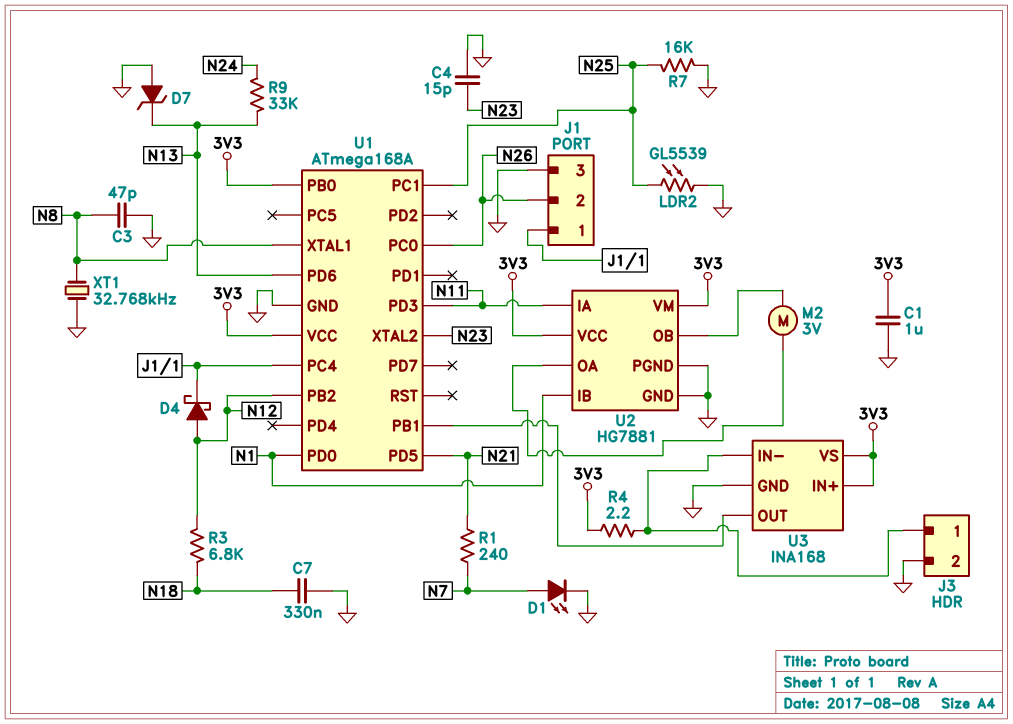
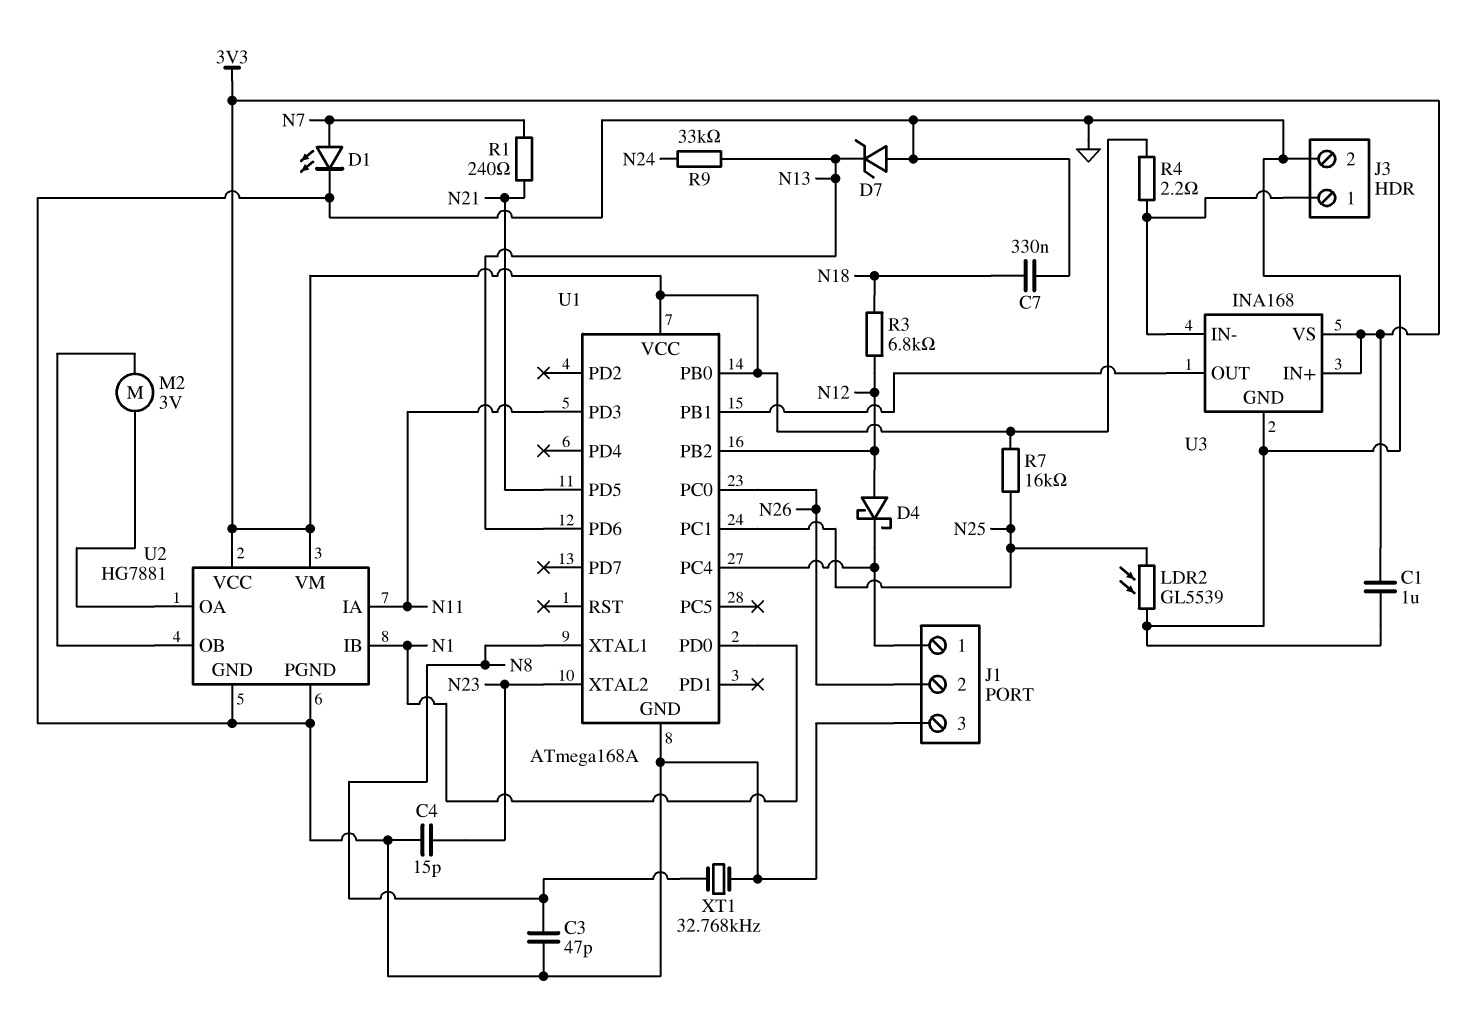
R7: 16k (GND, N25) -> 16k (3V3, N25)

